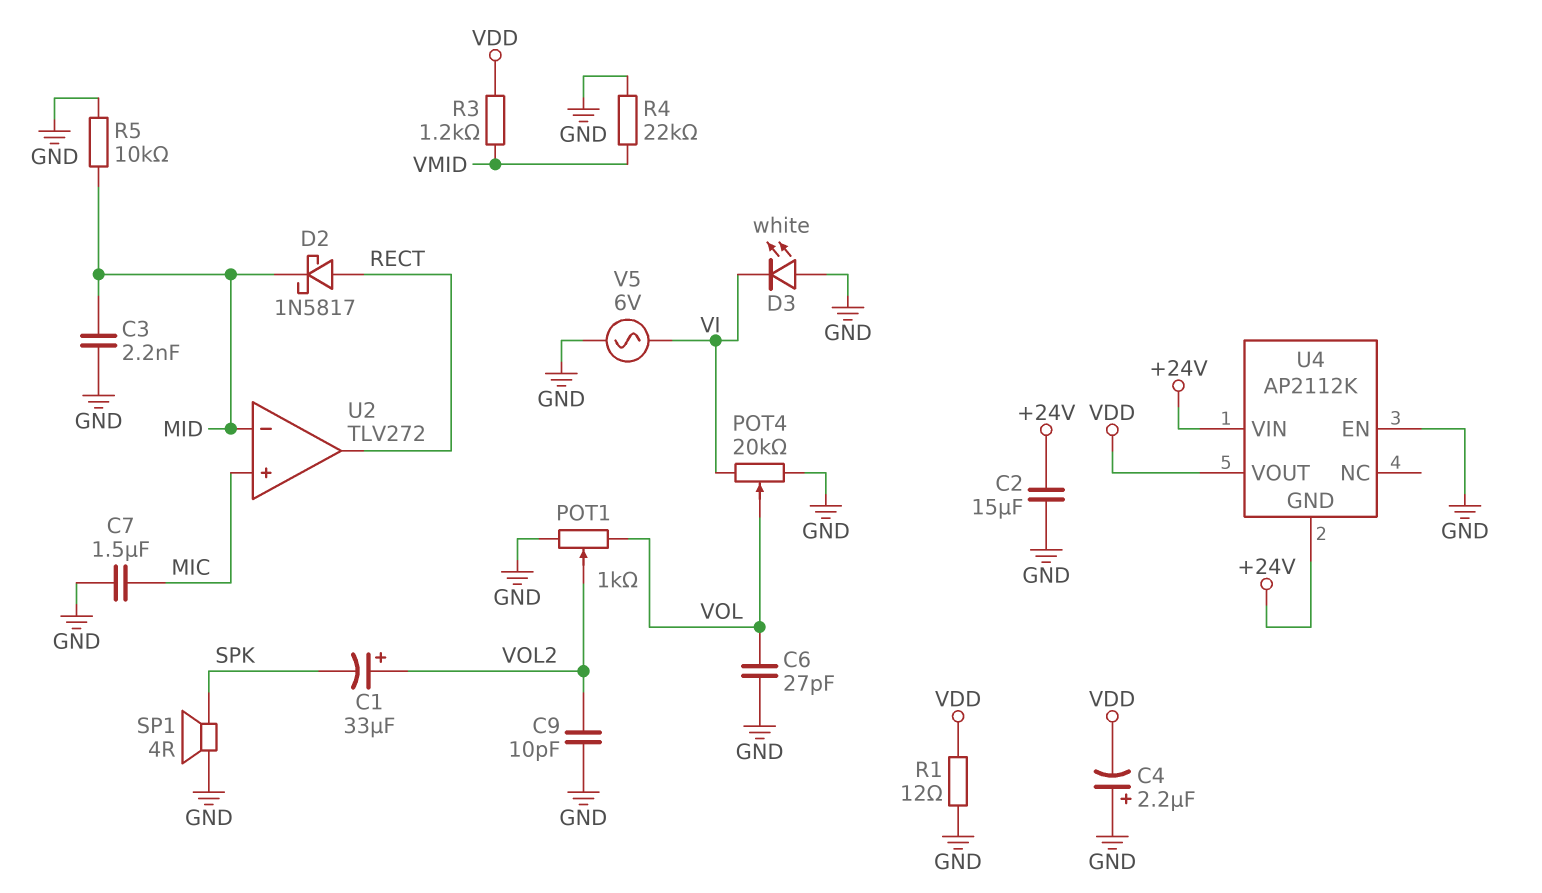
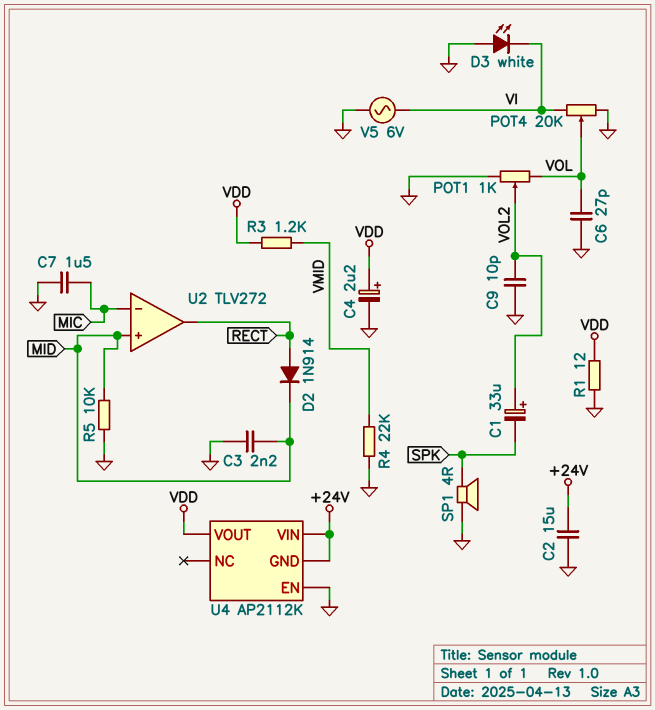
C4: 2.2uF (plus GND, minus VDD) -> 2.2uF (plus VDD, minus GND)
D2: schottky 1N5817 (A RECT, K MID) -> diode 1N914 (A RECT, K MID)
U2 pin in+: MIC -> MID
U2 pin in-: MID -> MIC

